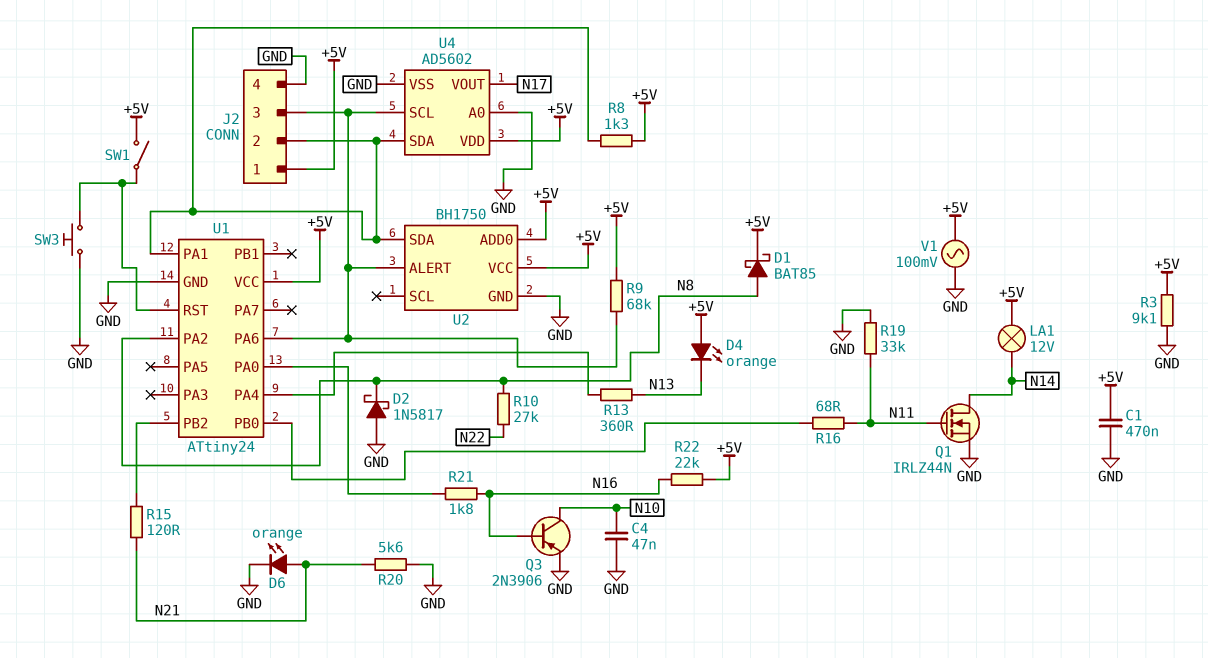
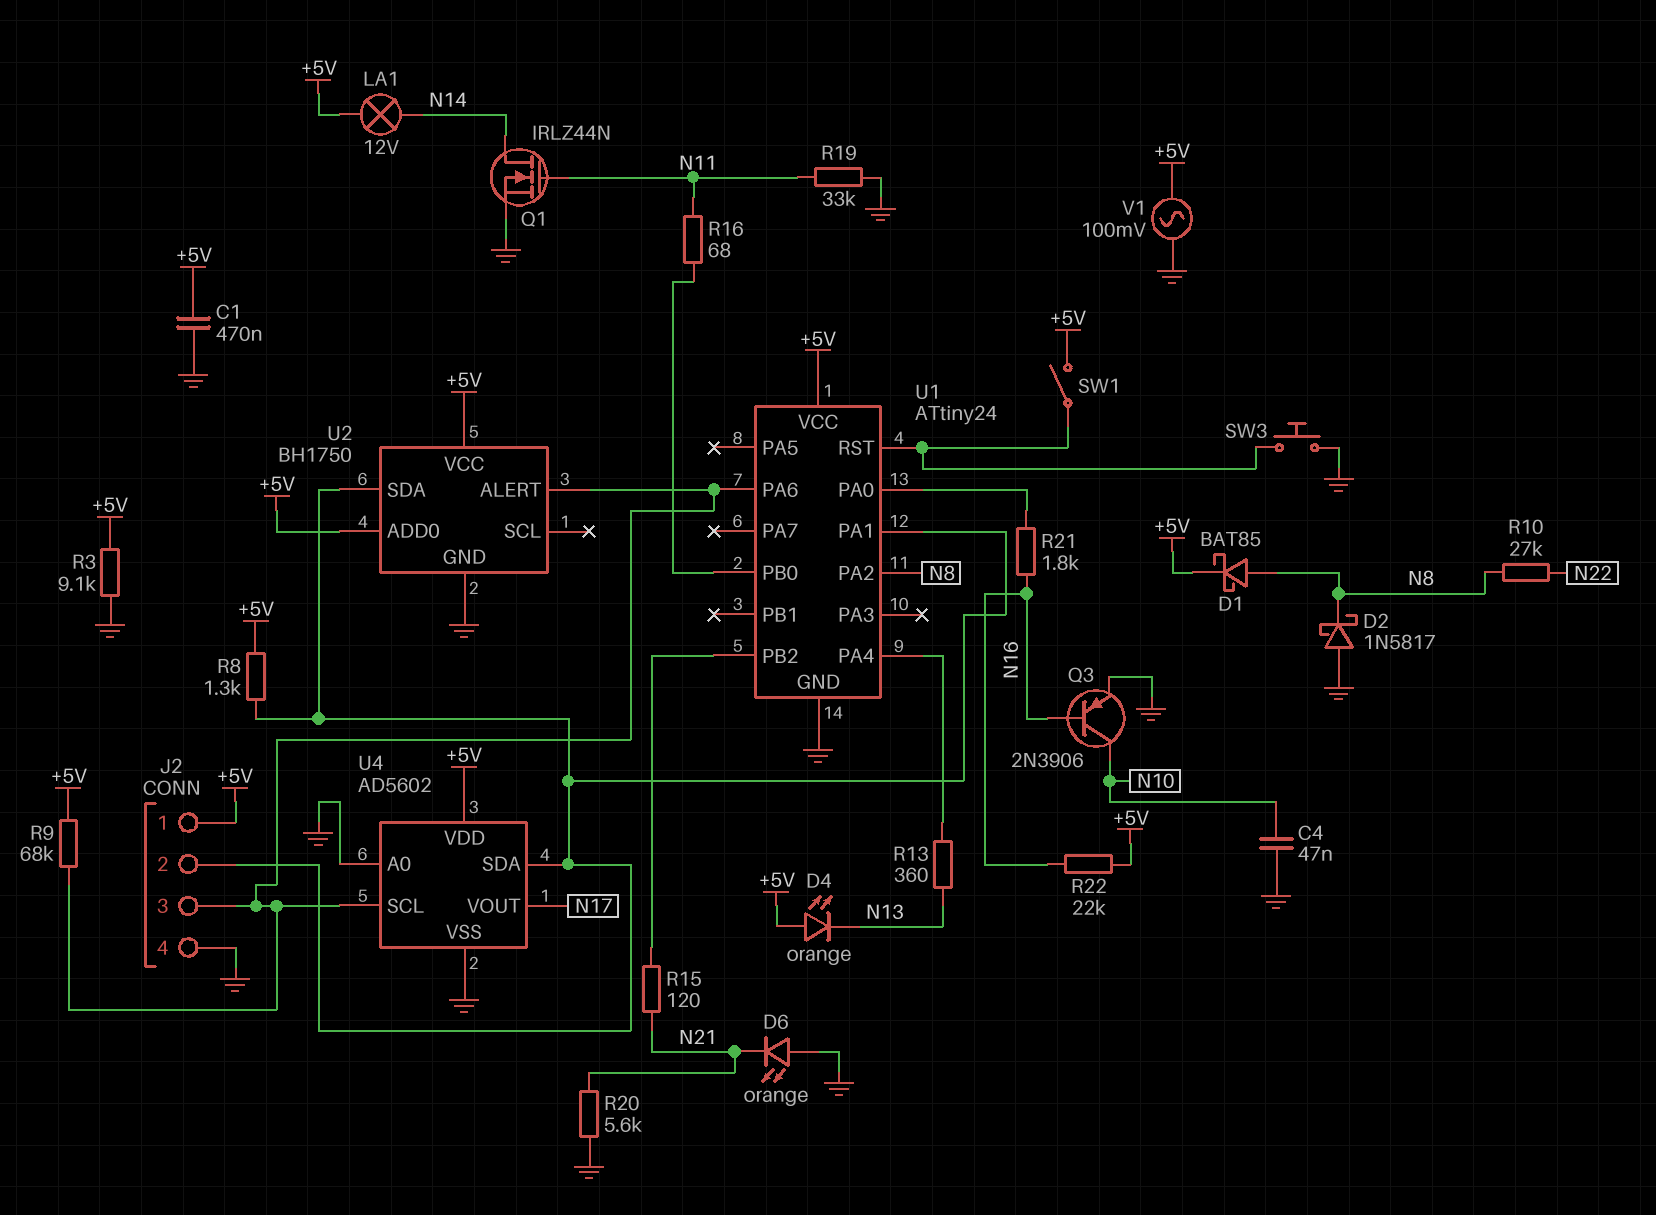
D6: LED orange (A N21, K GND) -> LED orange (A GND, K N21)

